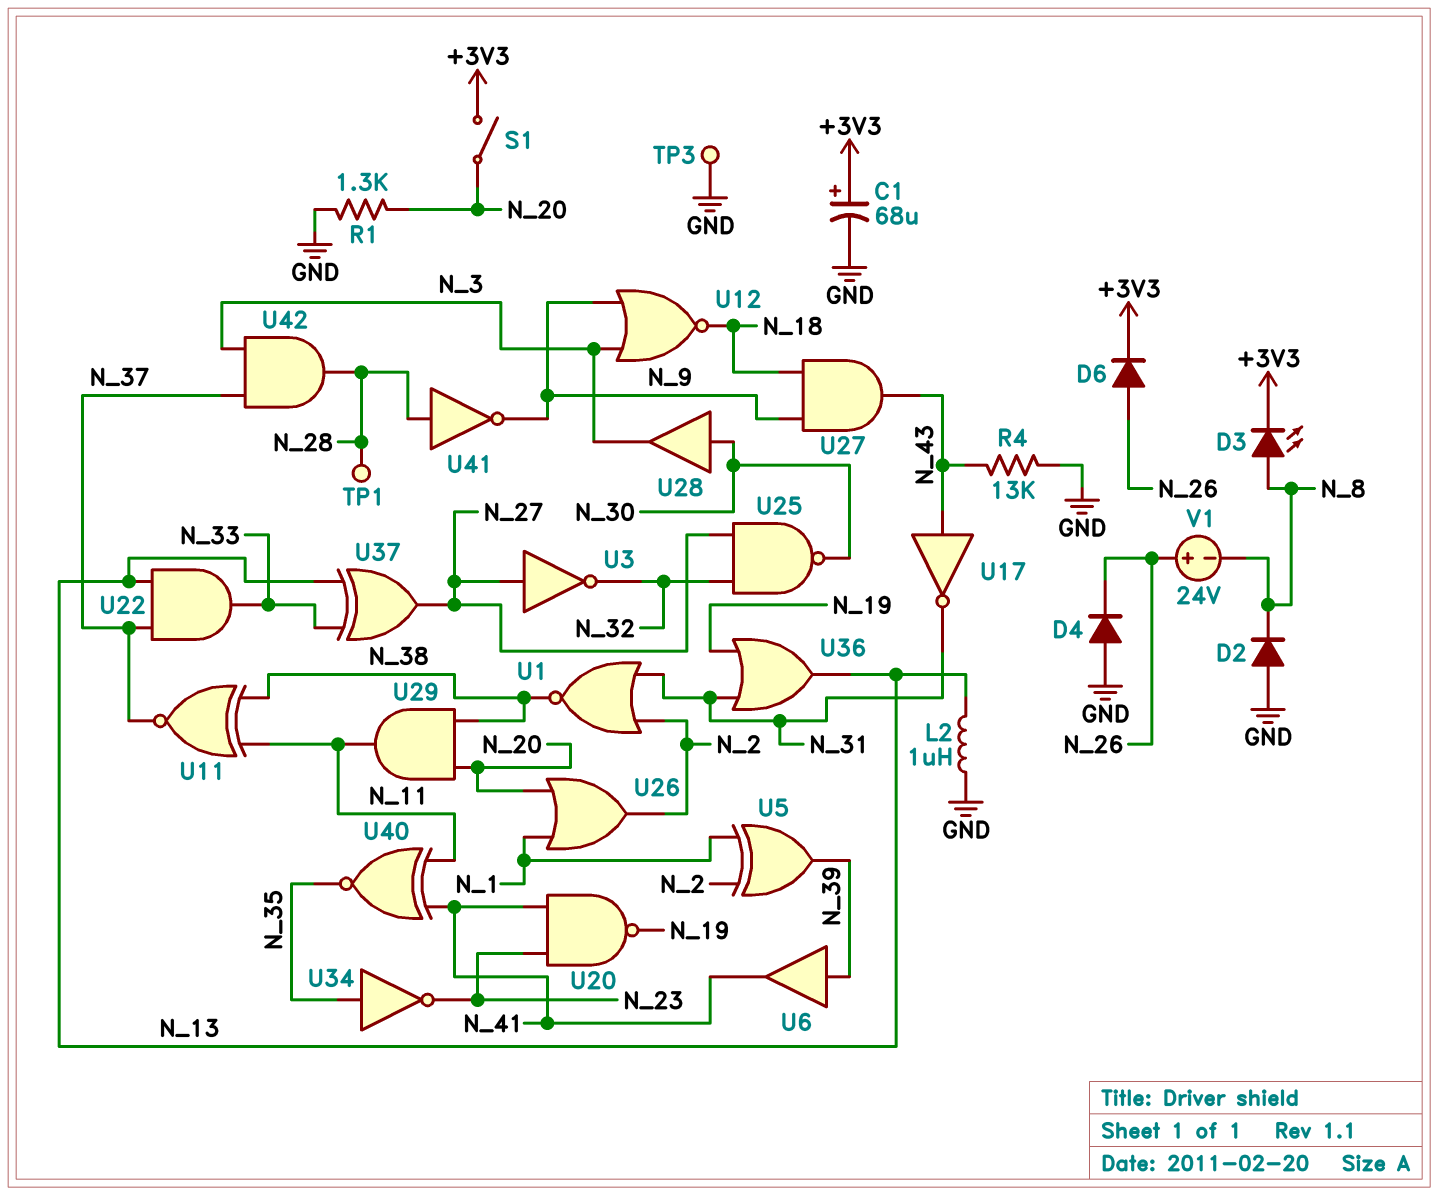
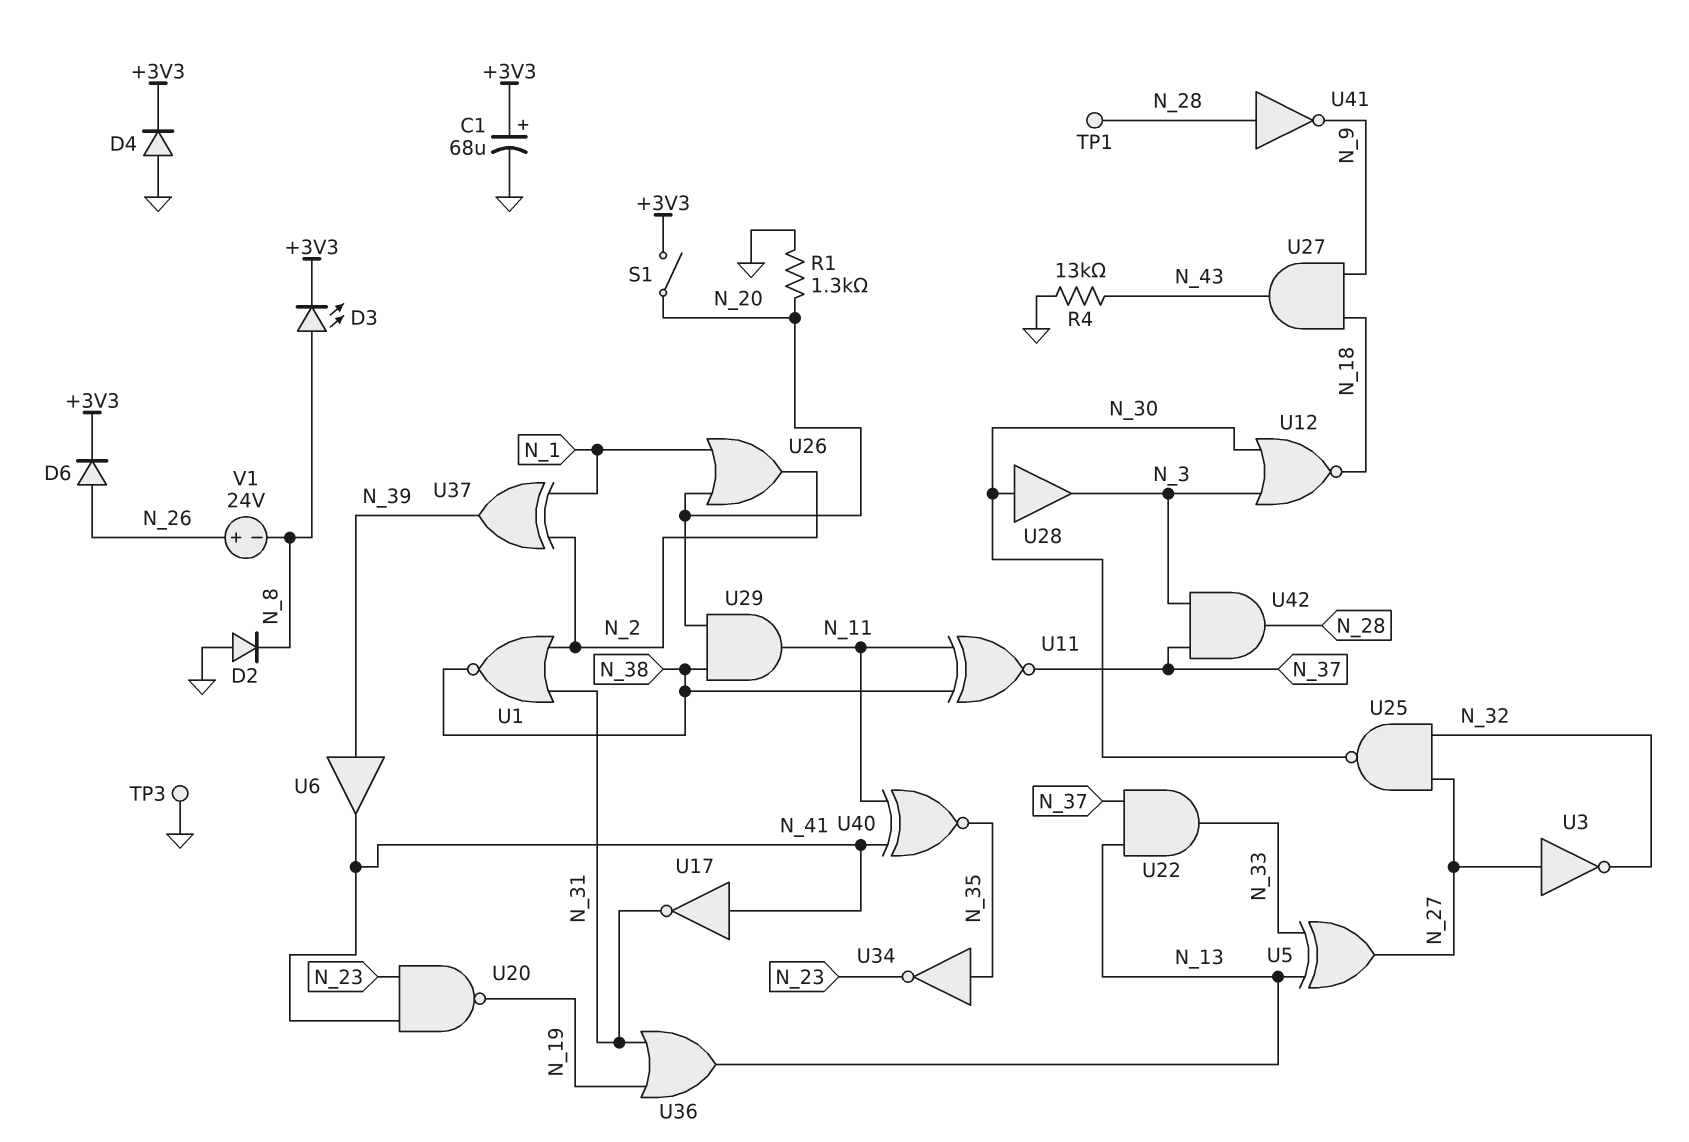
D4: diode (A GND, K N_26) -> diode (A GND, K +3V3)
L2: 1uH (GND, N_13) -> none
U5: XOR (in N_1, in N_2, out N_39) -> XOR (in N_13, in N_33, out N_27)
U12: NOR (in N_3, in N_9, out N_18) -> NOR (in N_3, in N_30, out N_18)
U17: NOT (in N_43, out N_31) -> NOT (in N_41, out N_31)
U37: XOR (in N_13, in N_33, out N_27) -> XOR (in N_1, in N_2, out N_39)

